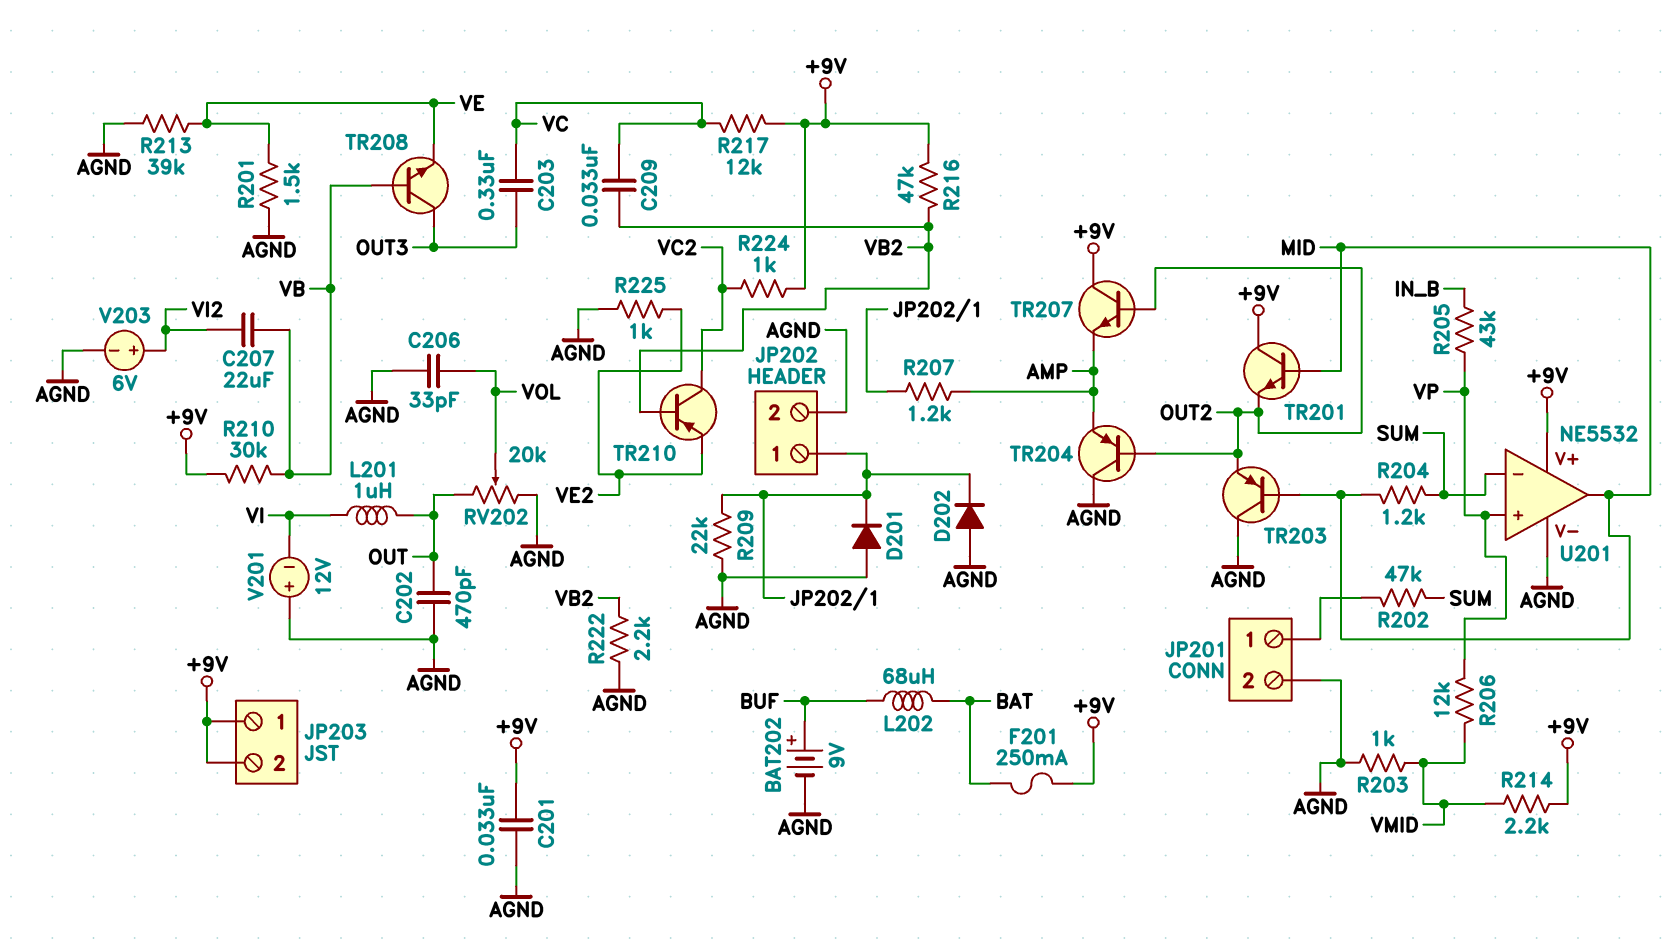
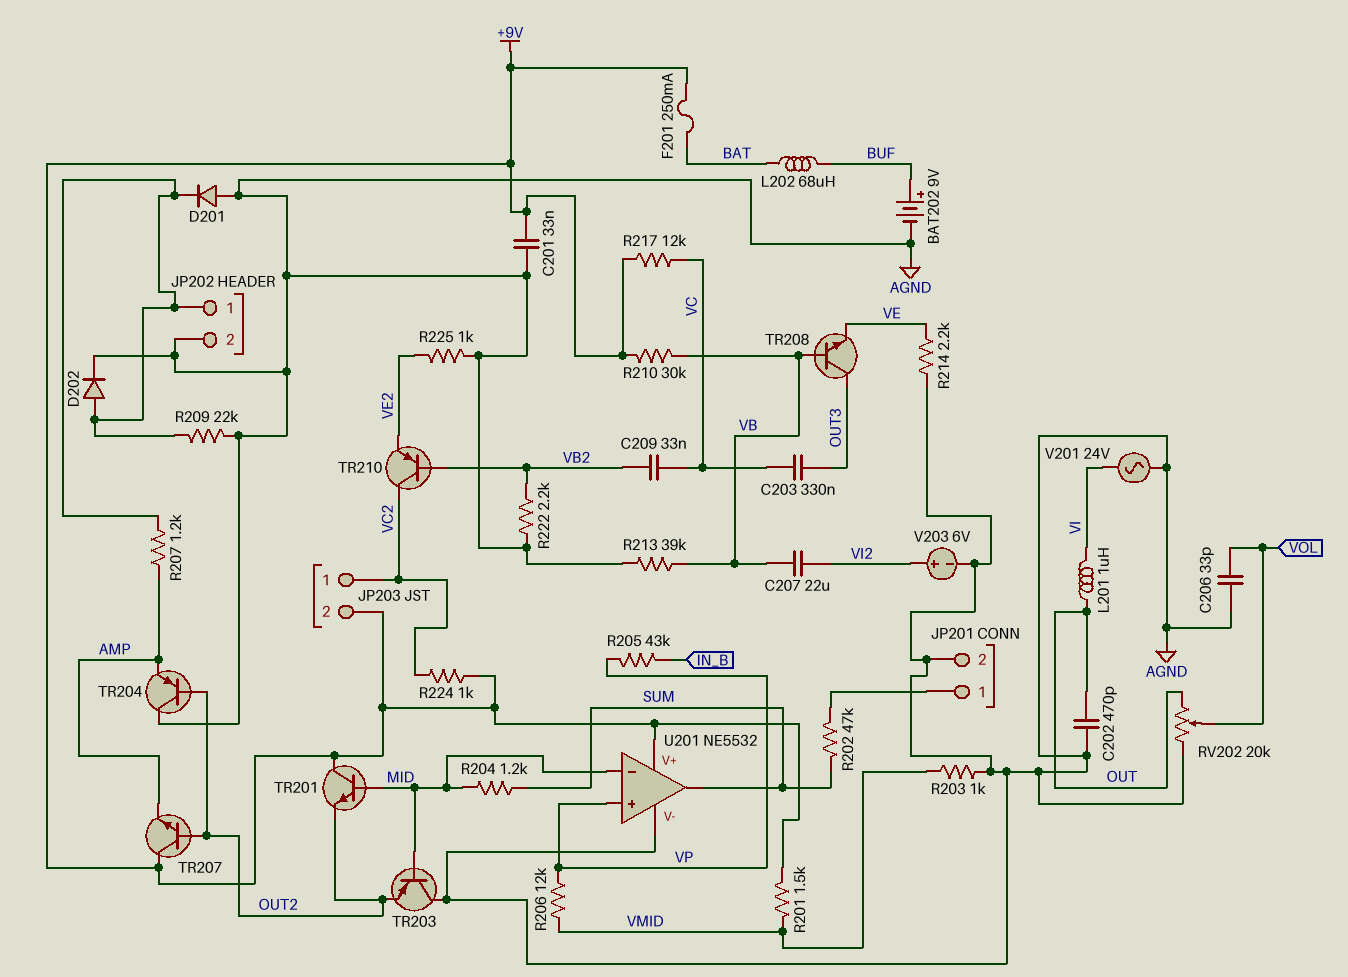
D202: diode (A AGND, K JP202/1) -> diode (A JP202/1, K AGND)
JP203 pin 1: +9V -> VC2
R201: 1.5k (AGND, VE) -> 1.5k (+9V, VMID)
R213: 39k (AGND, VE) -> 39k (AGND, VB)
R214: 2.2k (+9V, VMID) -> 2.2k (AGND, VE)
R216: 47k (+9V, VB2) -> none
U201 pin in-: SUM -> MID
U201 pin out: MID -> SUM
V201: 12V (plus AGND, minus VI) -> AC 24V (AGND, VI)

